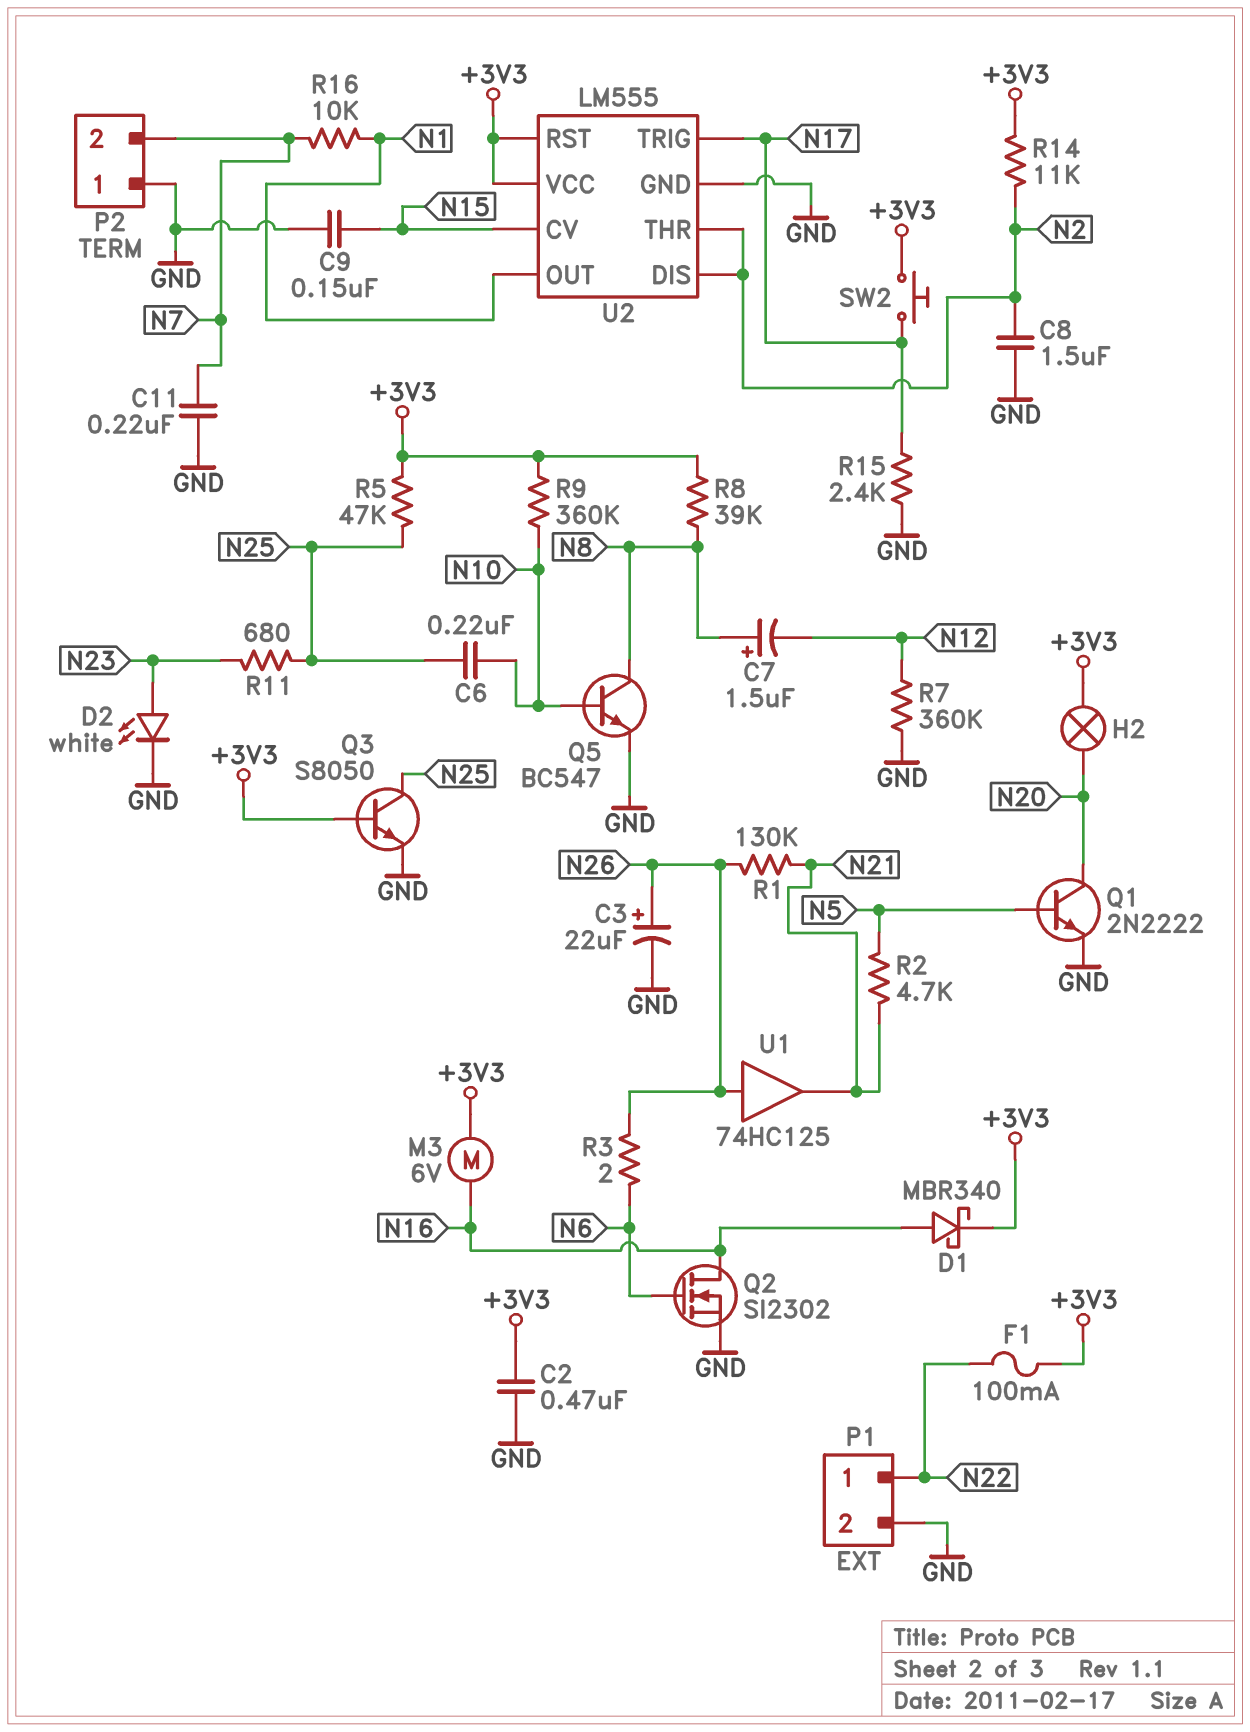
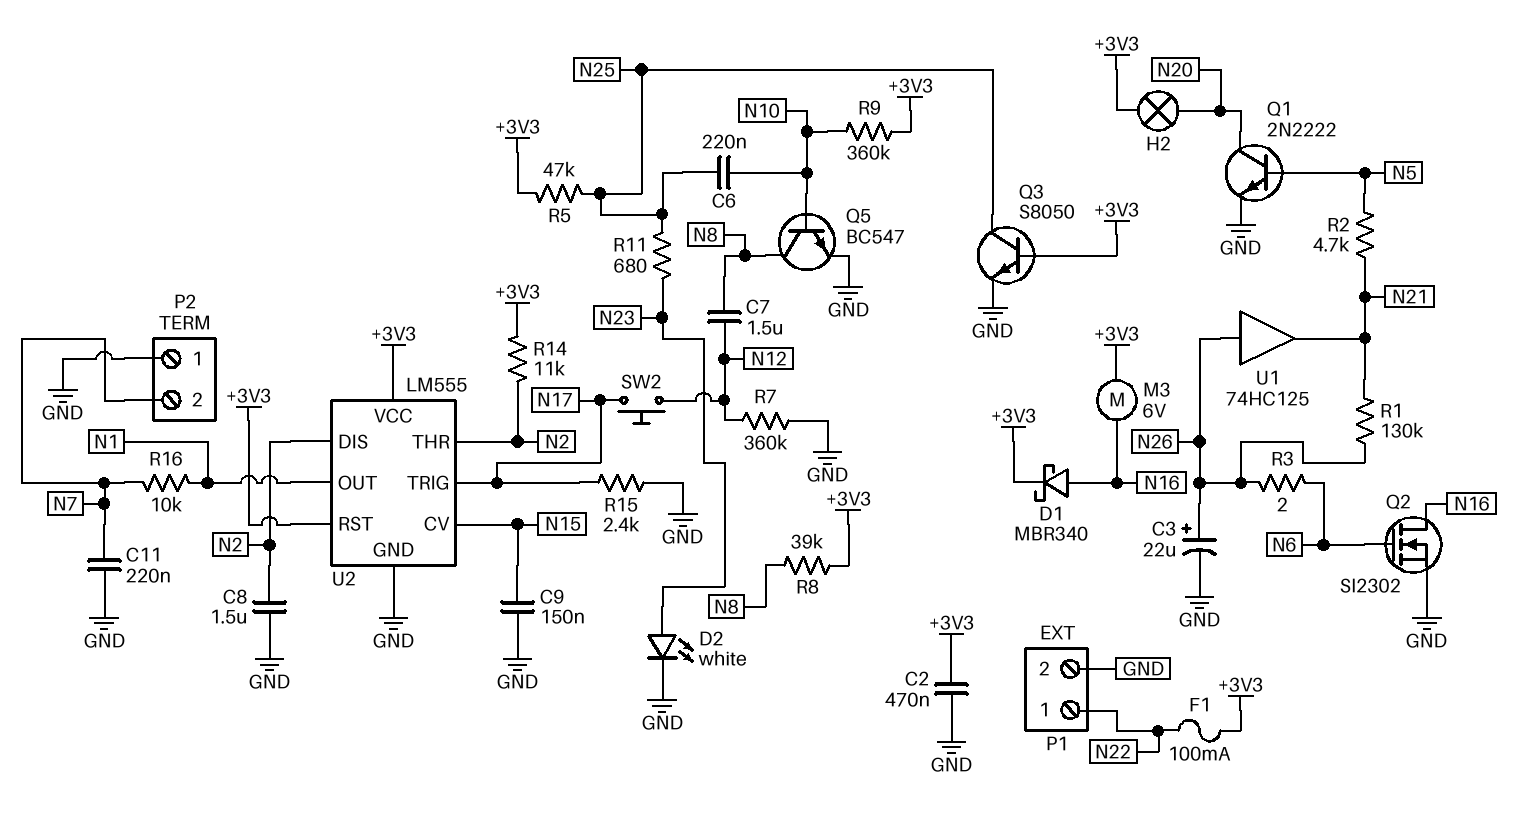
C7: 1.5uF (plus N8, minus N12) -> 1.5uF (N8, N12)
SW2: button (+3V3, N17) -> button (N12, N17)

